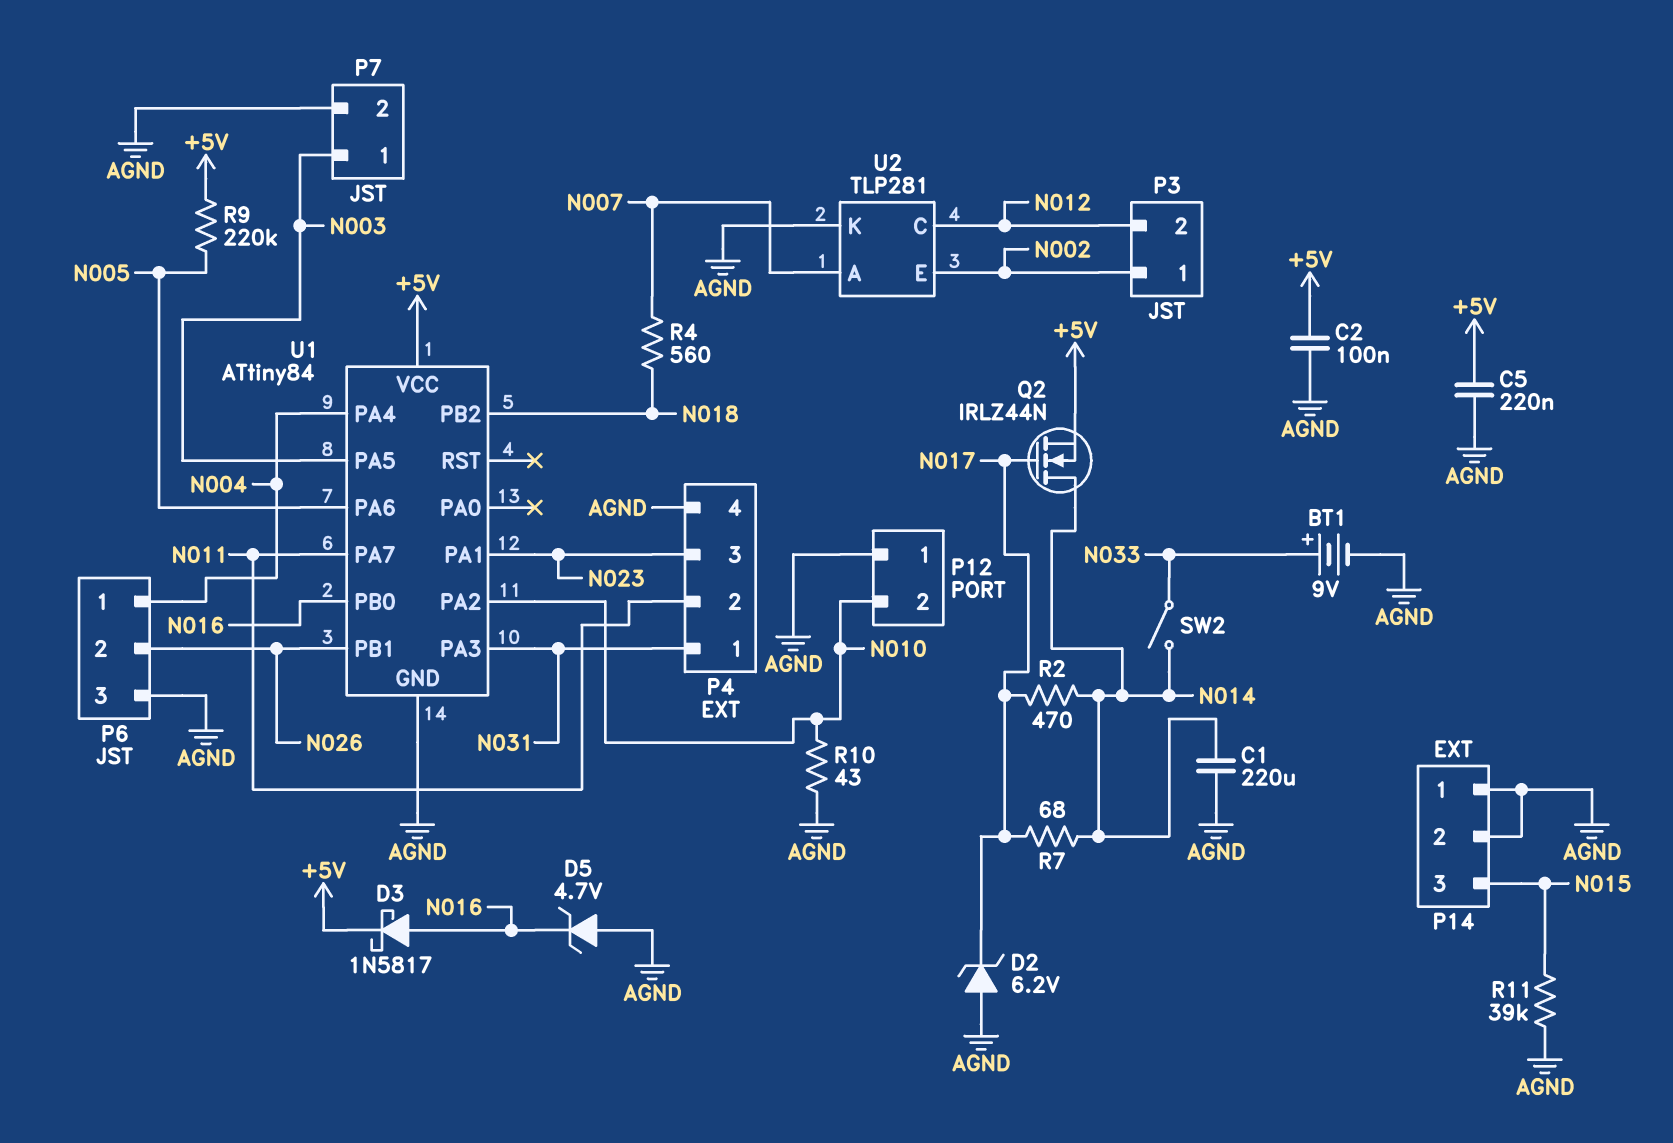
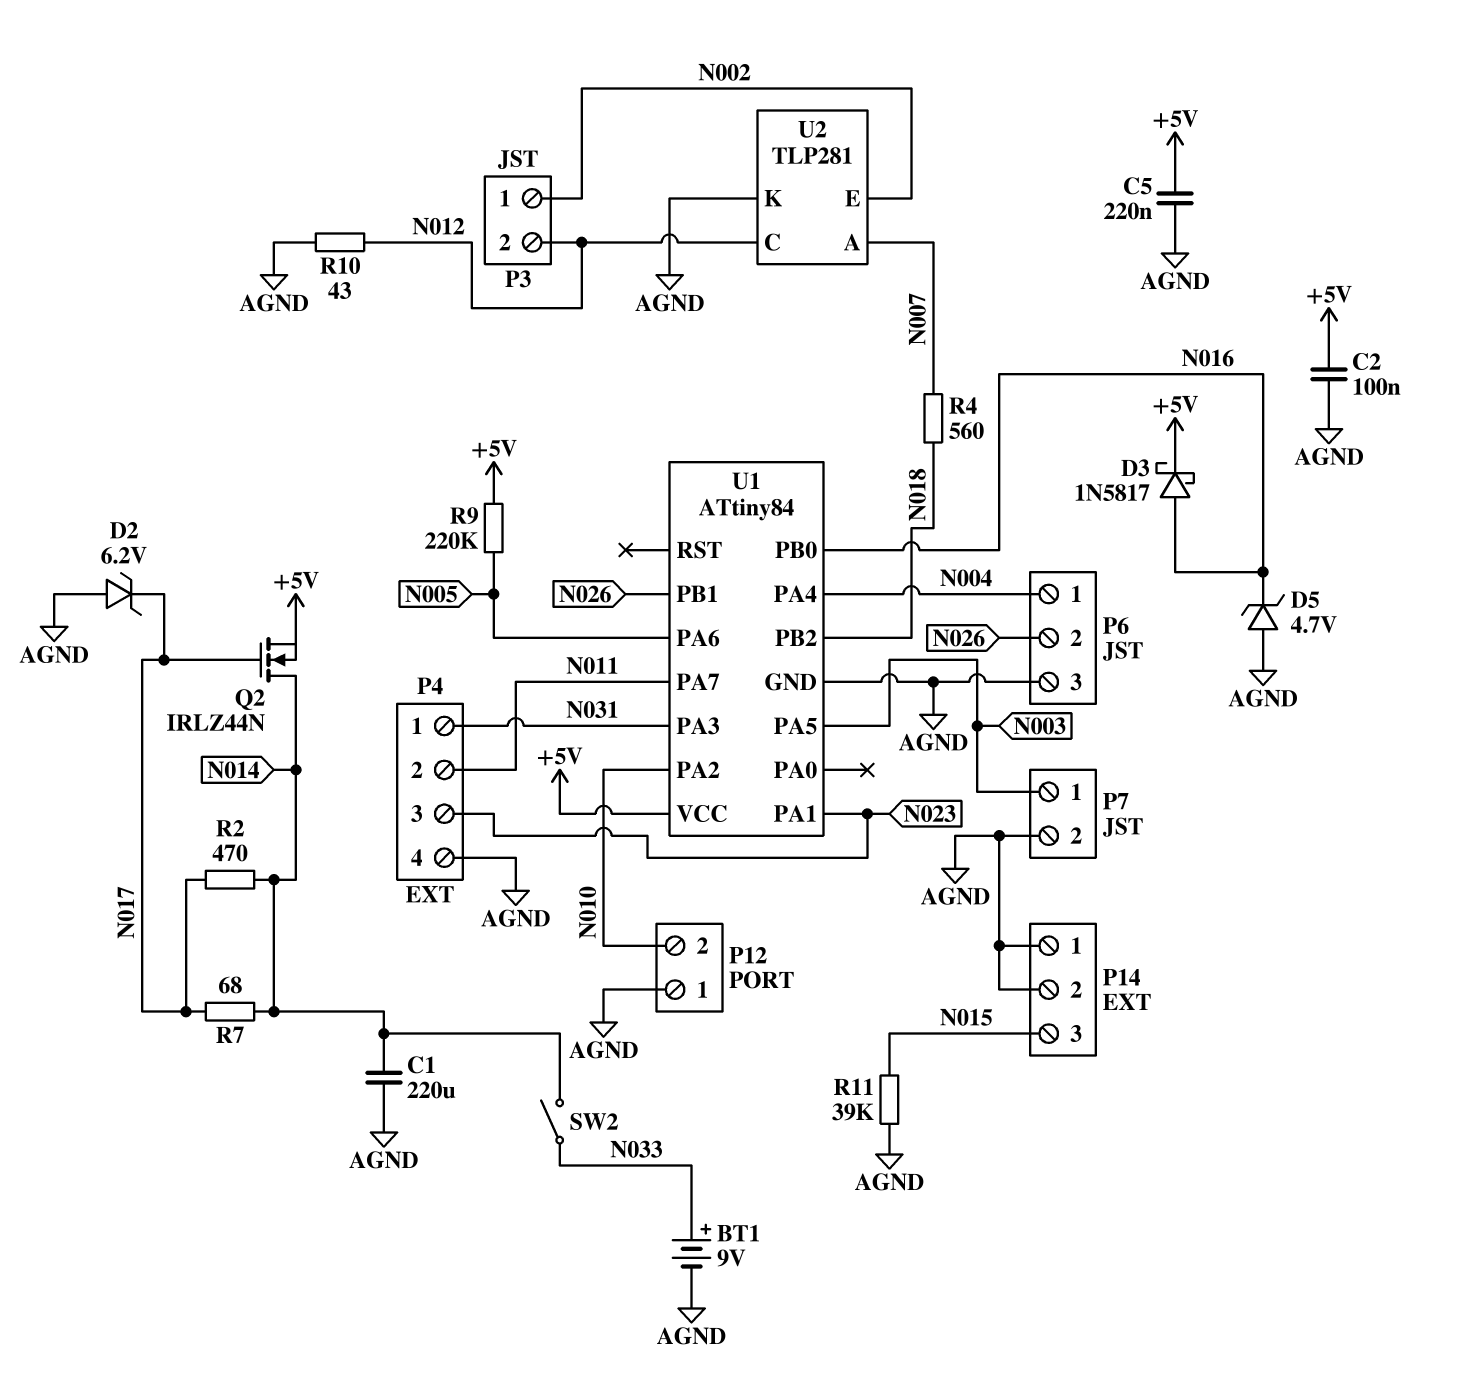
R10: 43 (AGND, N010) -> 43 (AGND, N012)

